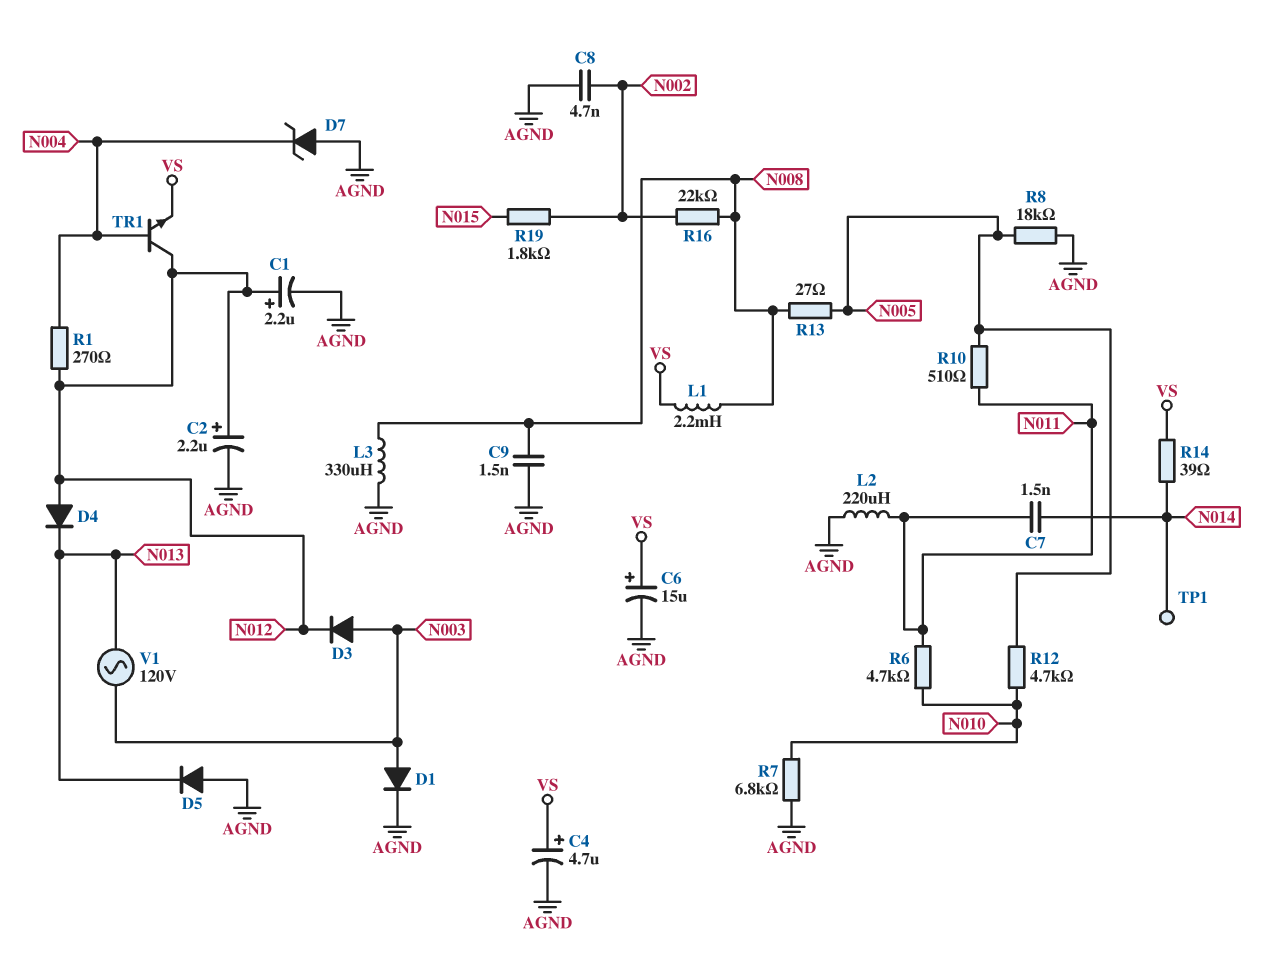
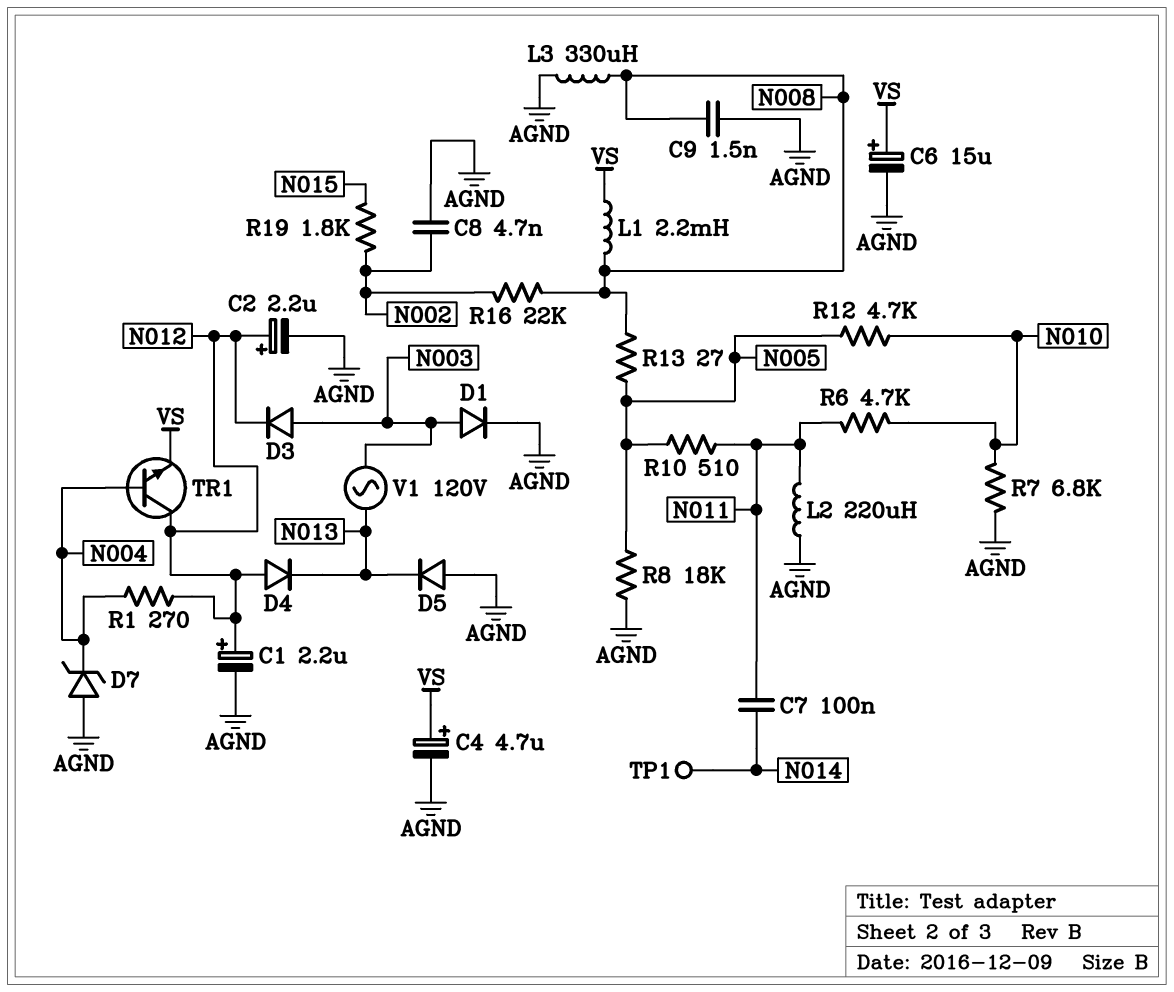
C7: 1.5nF (N011, N014) -> 100nF (N011, N014)
R14: 39 (N014, VS) -> none

